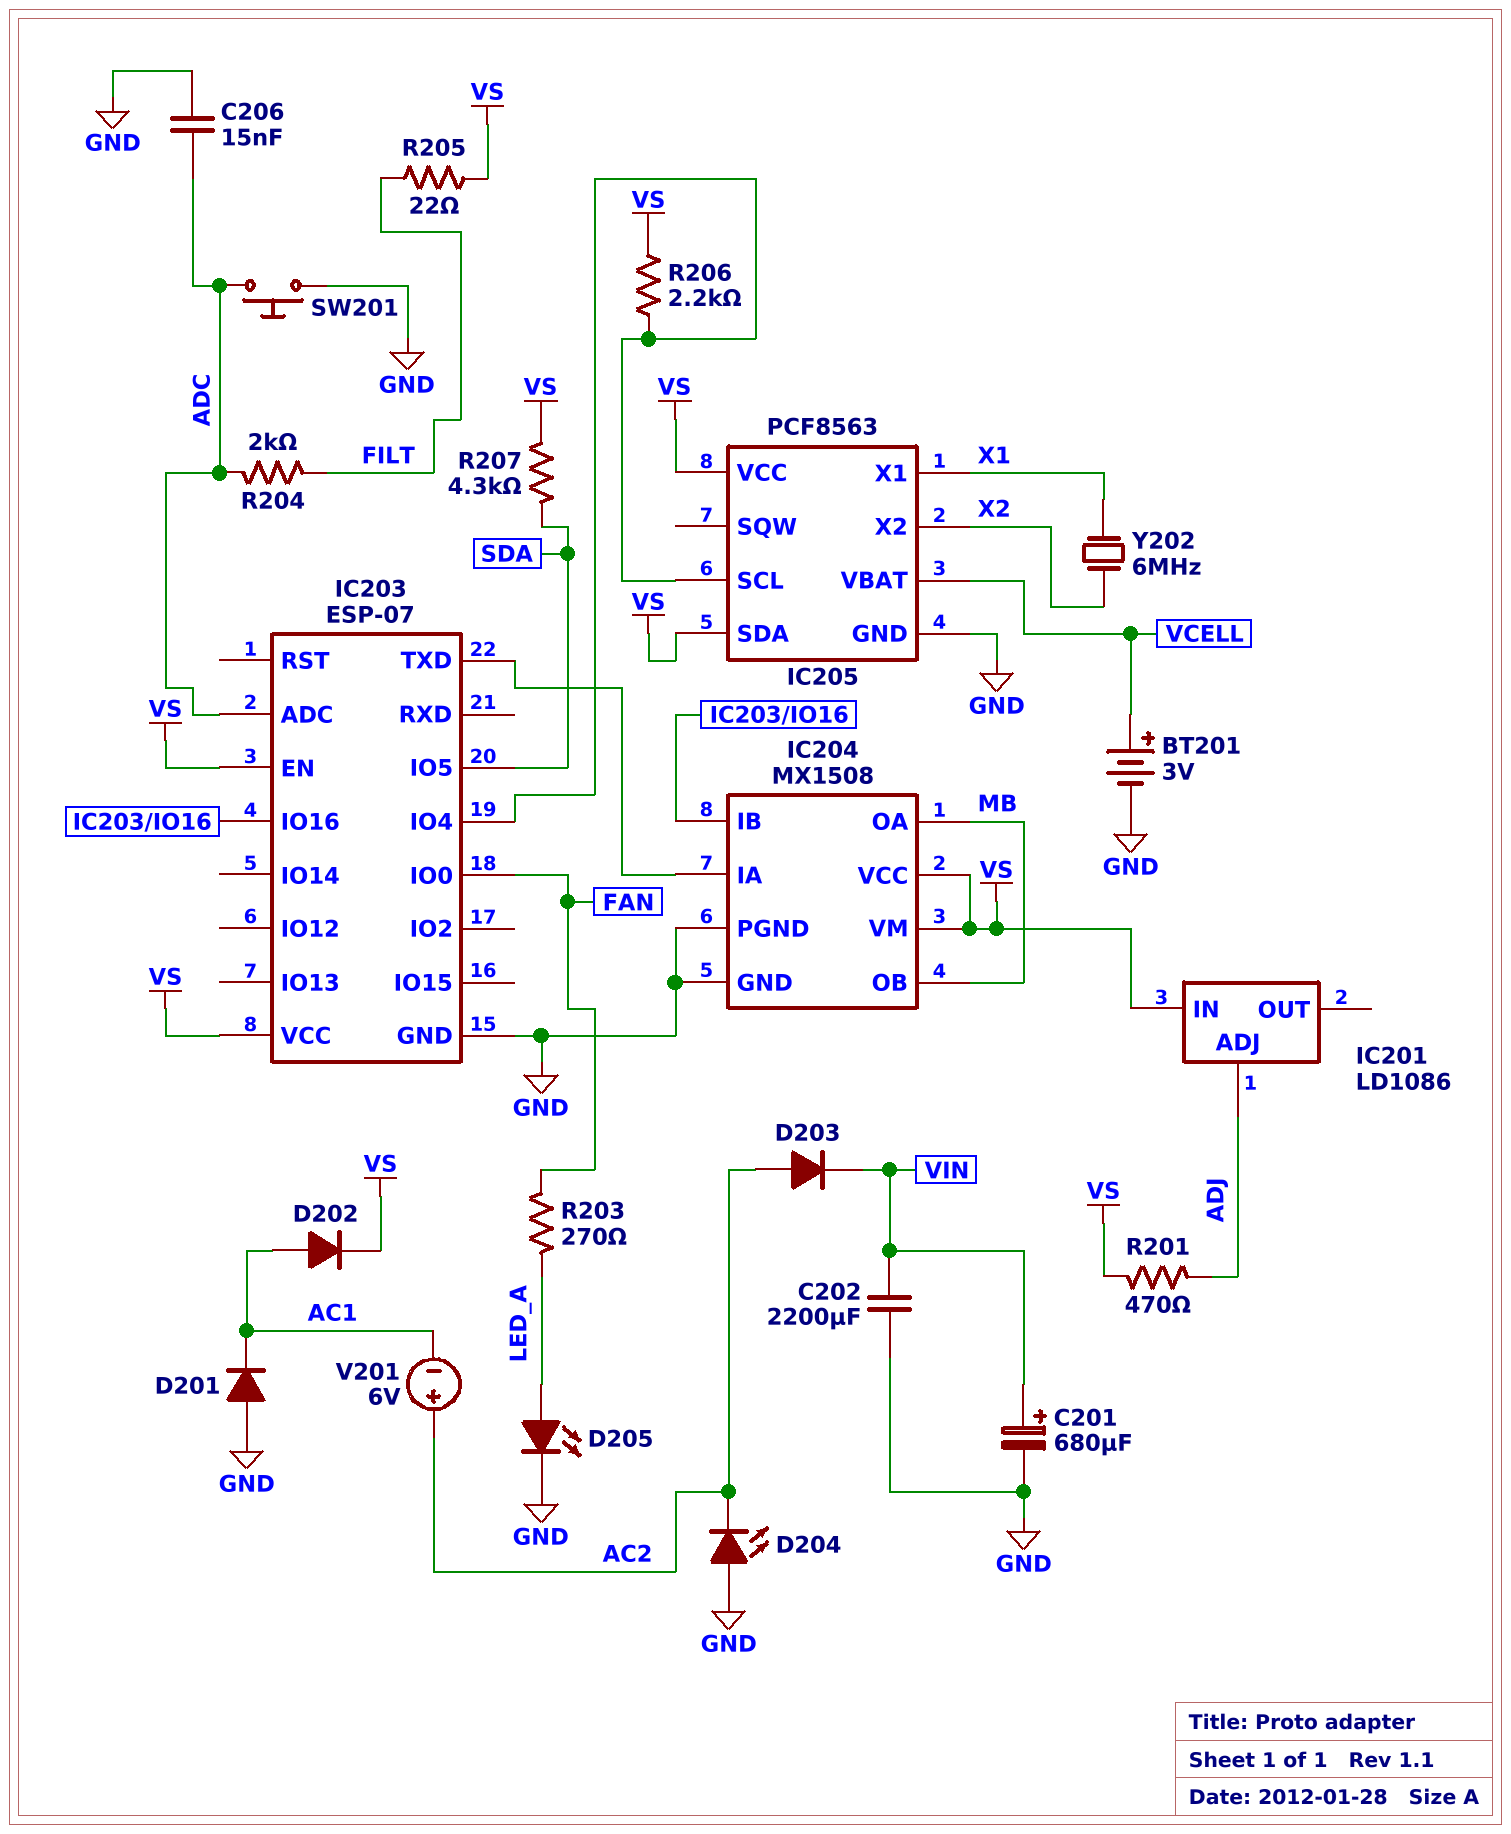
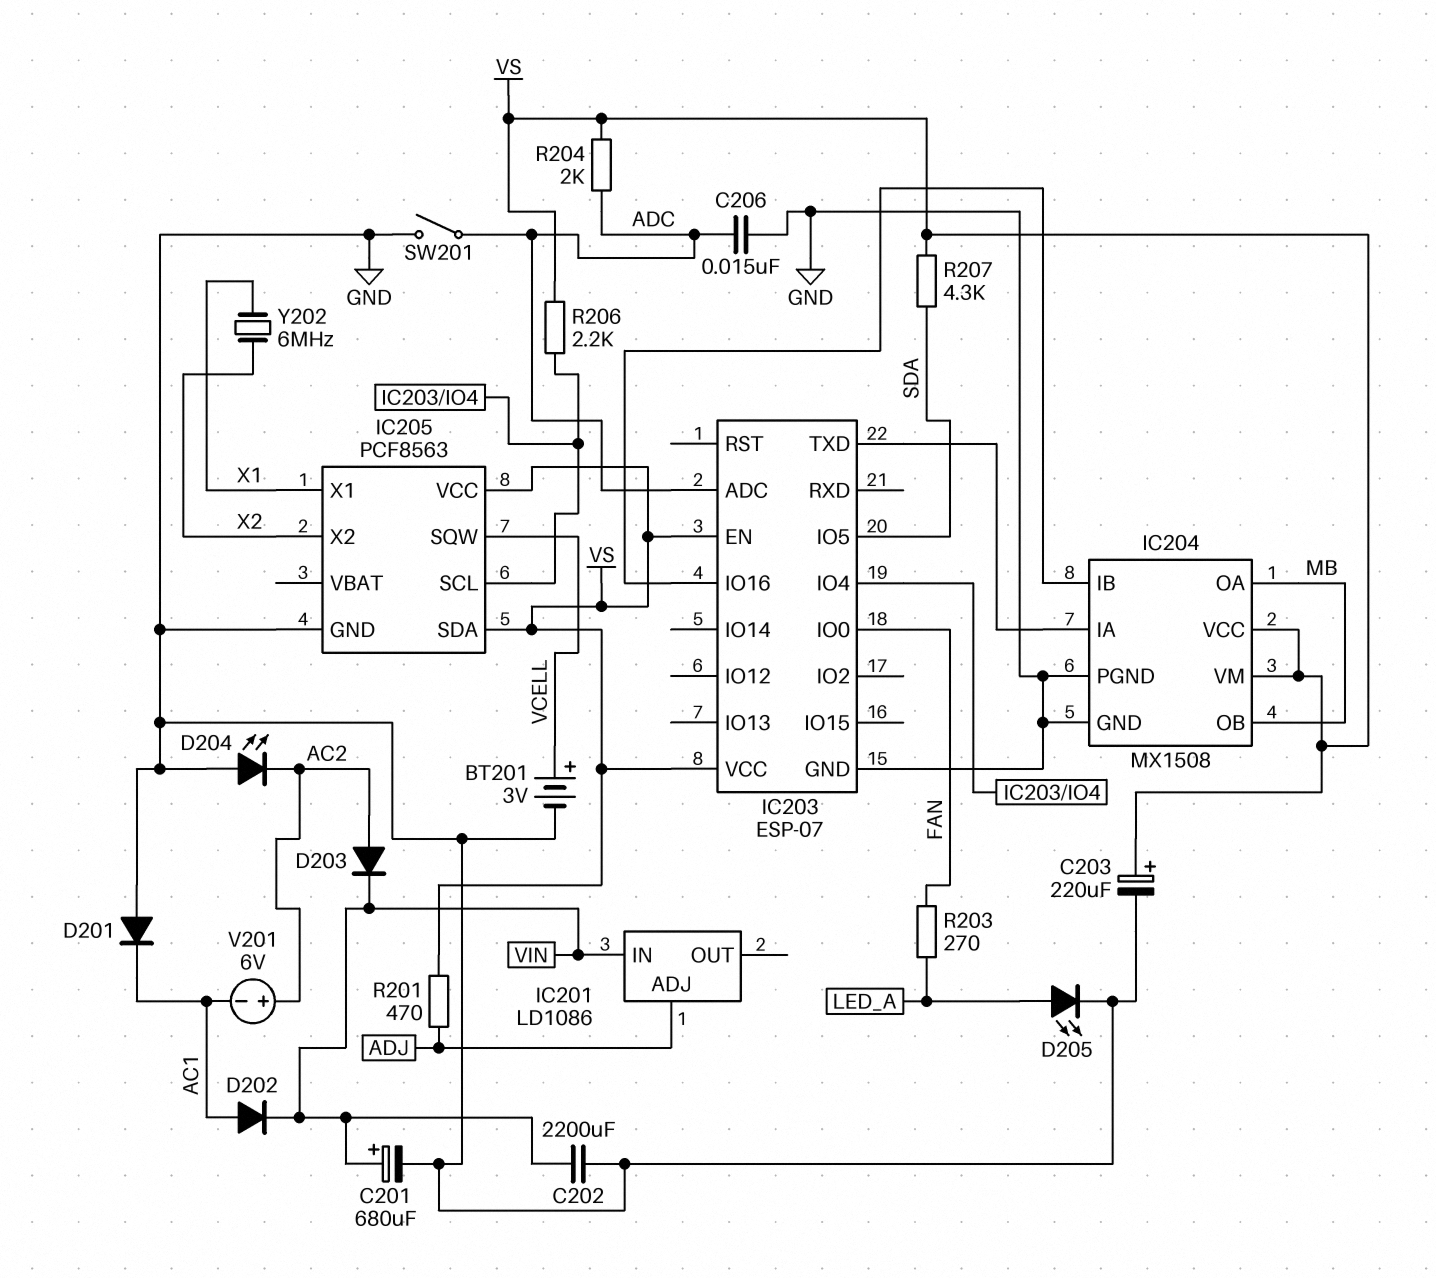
C203: none -> 220uF (plus VS, minus GND)
D202: diode (A AC1, K VS) -> diode (A AC1, K VIN)
IC201 pin IN: VS -> VIN
IC205 pin SQW: none -> VCELL
IC205 pin VBAT: VCELL -> none
R204: 2k (ADC, FILT) -> 2k (ADC, VS)
R205: 22 (FILT, VS) -> none
SW201: button (ADC, GND) -> switch (ADC, GND)

